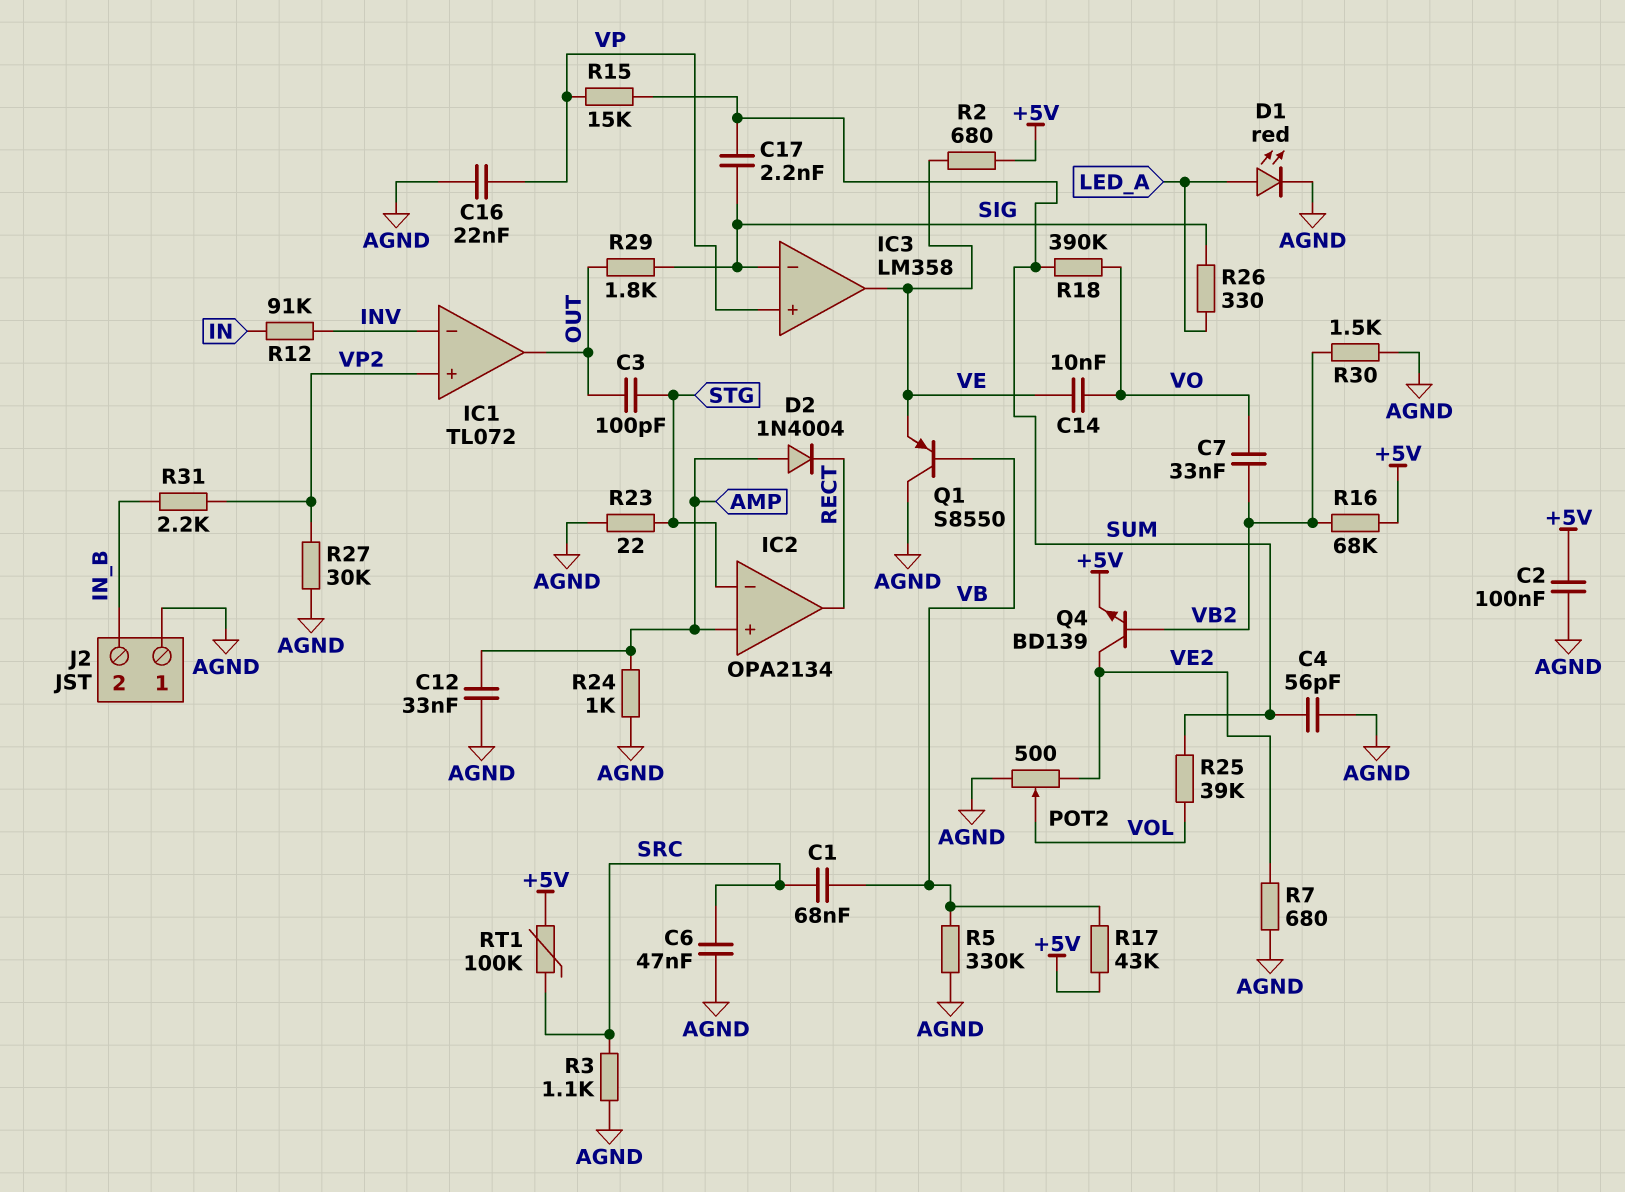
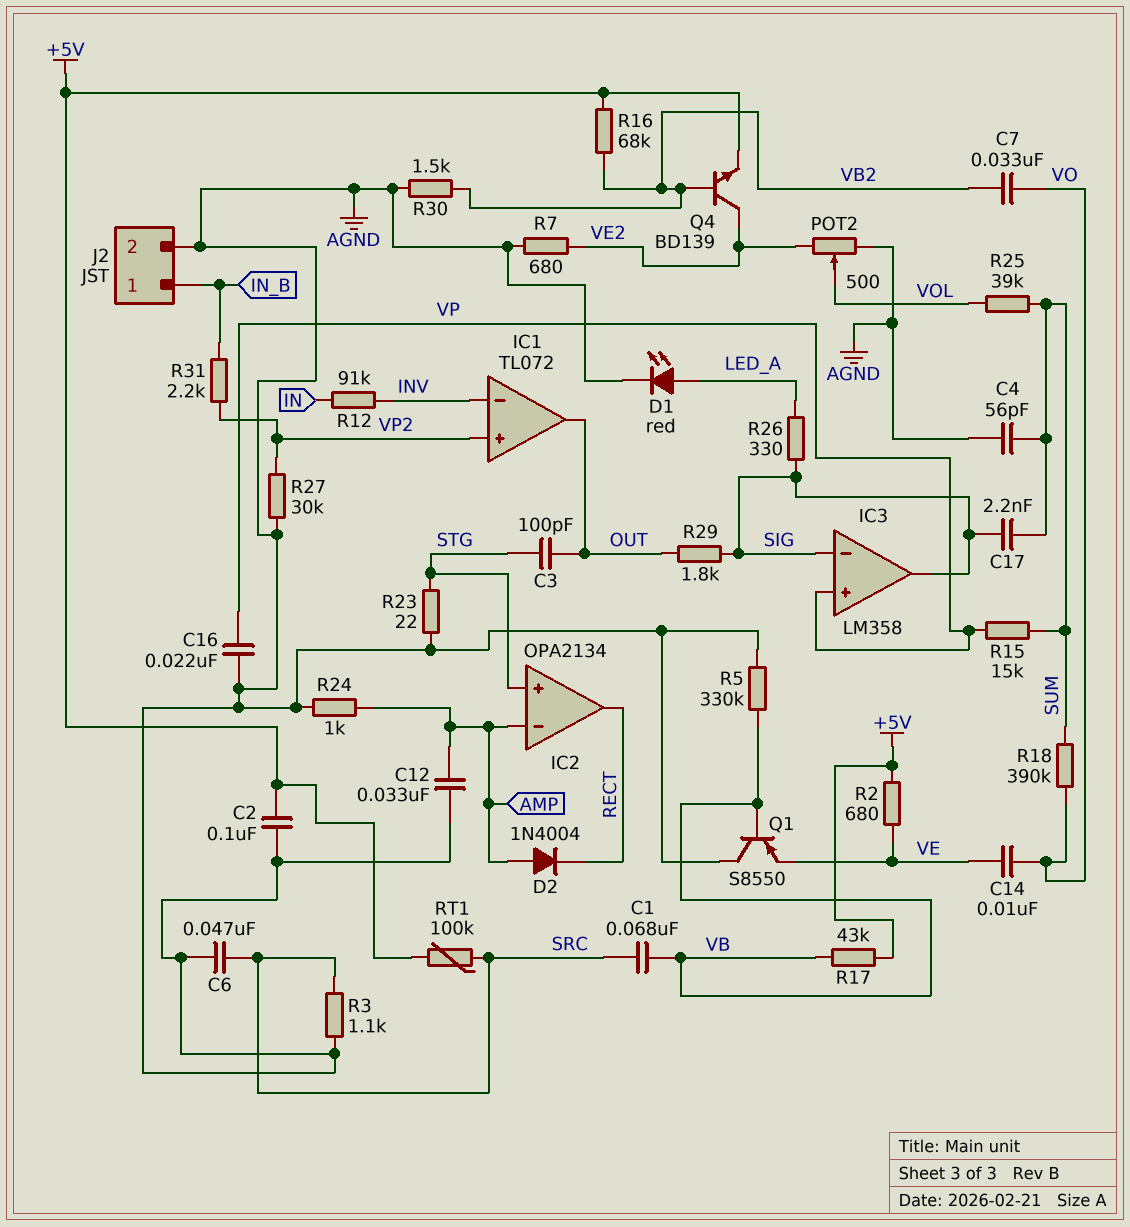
IC2 pin in+: AMP -> STG
IC2 pin in-: STG -> AMP
IC3 pin out: VE -> SIG
J2 pin 1: AGND -> IN_B
J2 pin 2: IN_B -> AGND

